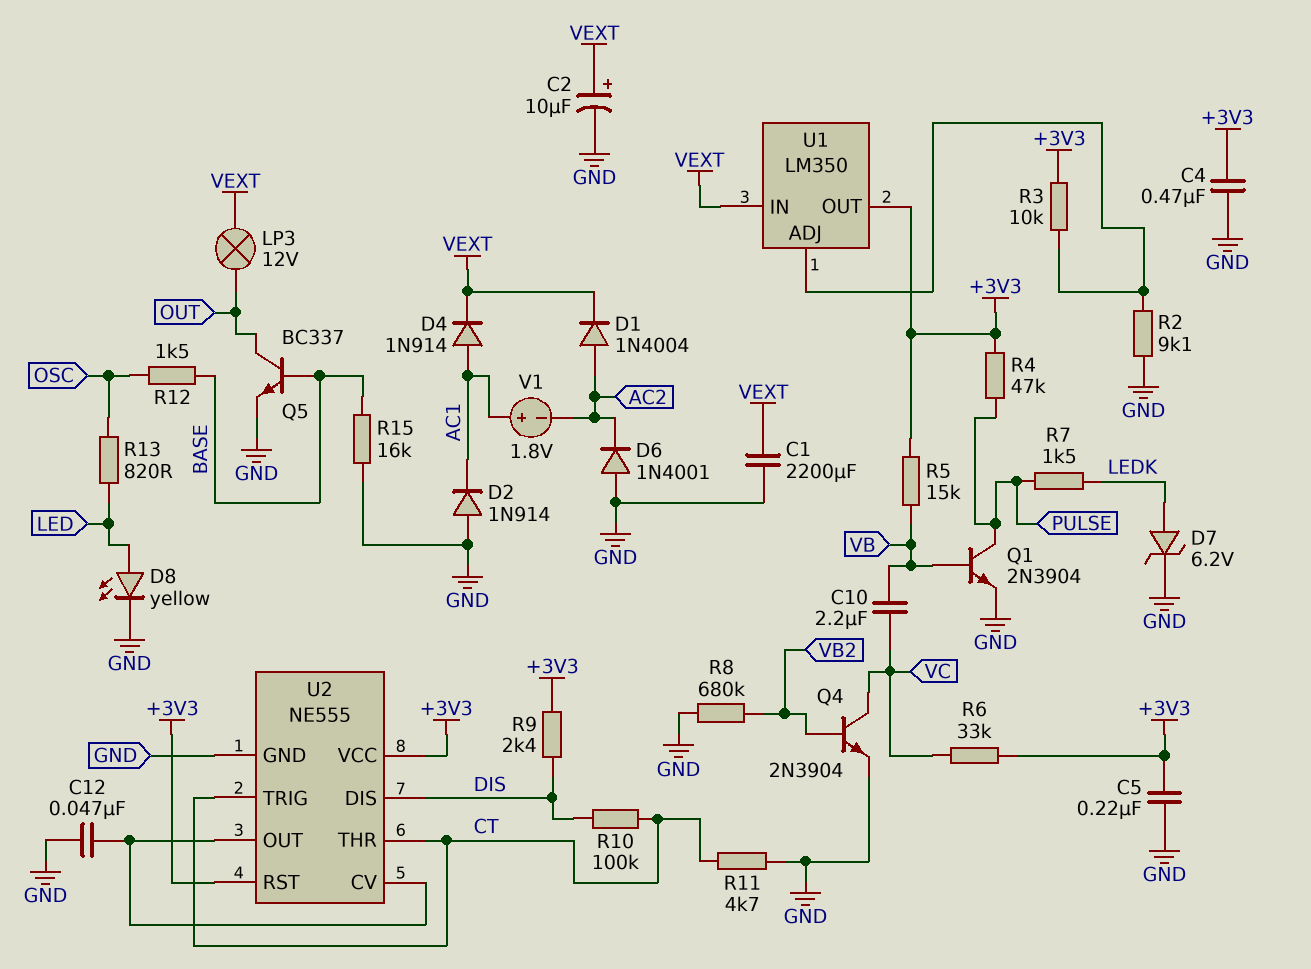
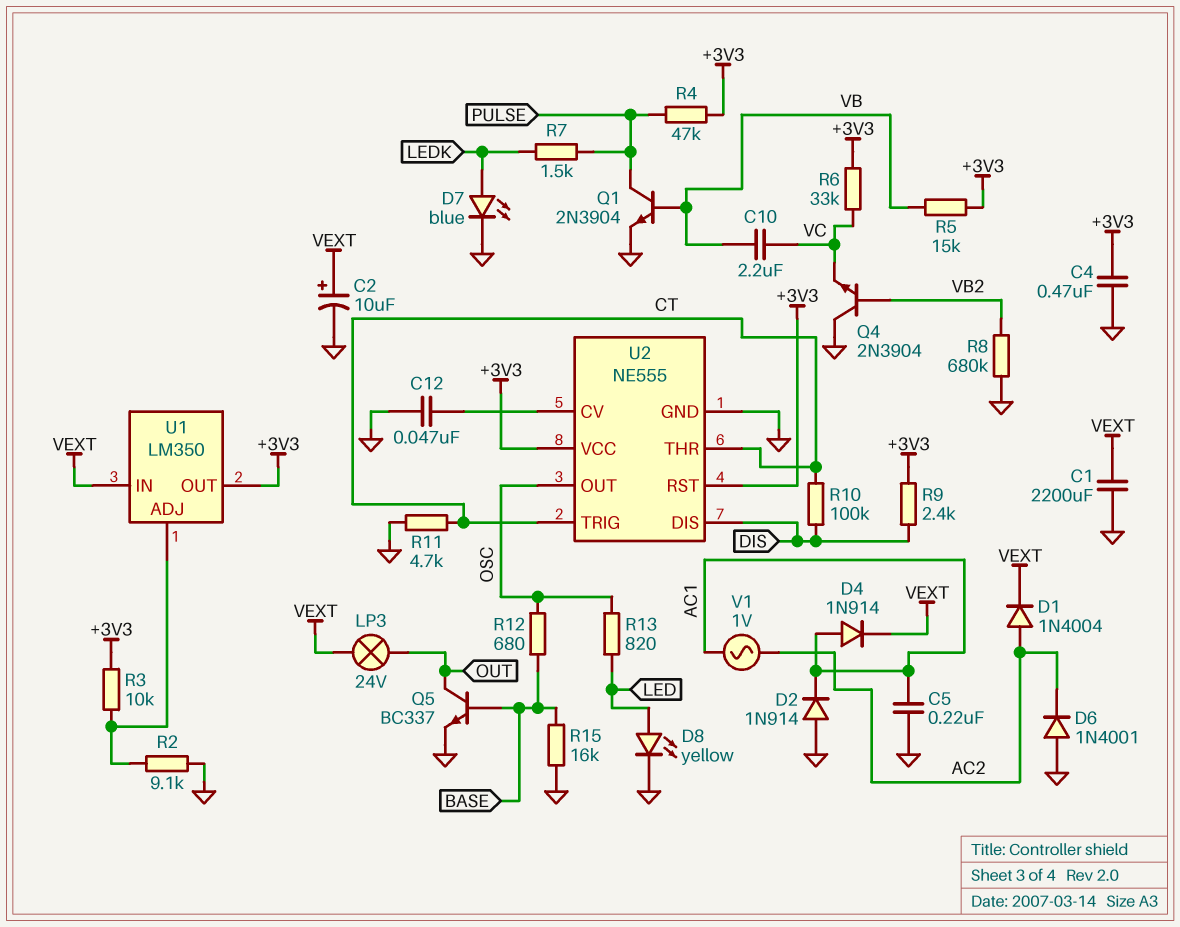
C5: 220nF (+3V3, GND) -> 220nF (AC1, GND)
D7: zener 6.2V (A LEDK, K GND) -> LED blue (A LEDK, K GND)
LP3: lamp 12V (OUT, VEXT) -> lamp 24V (OUT, VEXT)
Q4: NPN 2N3904 (B VB2, C VC, E GND) -> NPN 2N3904 (B VB2, C GND, E VC)
R12: 1.5k (BASE, OSC) -> 680 (BASE, OSC)
U2 pin OUT: U2/CV -> OSC
V1: 1.8V (plus AC1, minus AC2) -> AC 1V (AC1, AC2)

